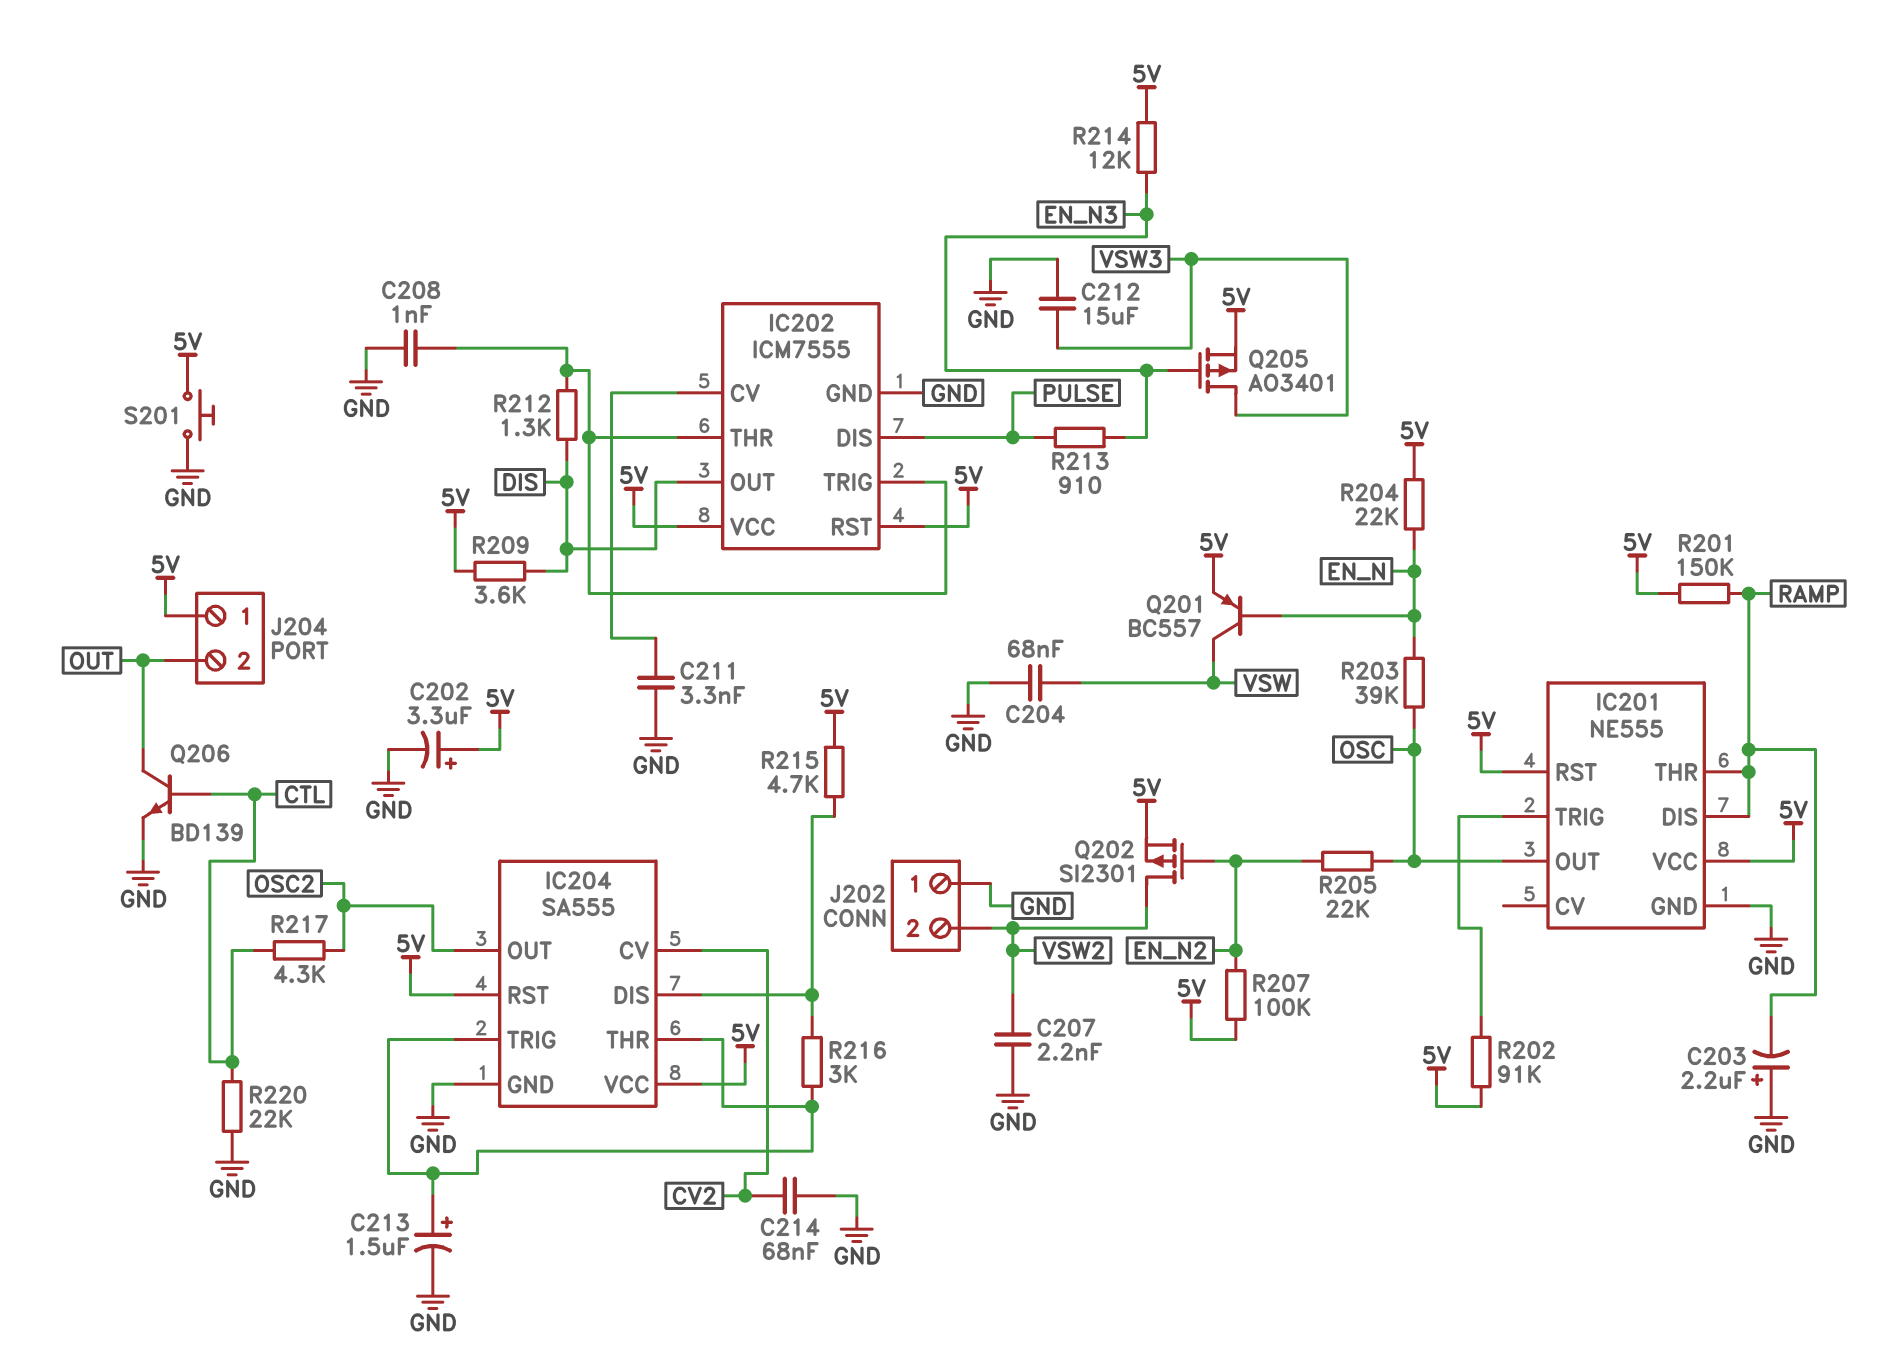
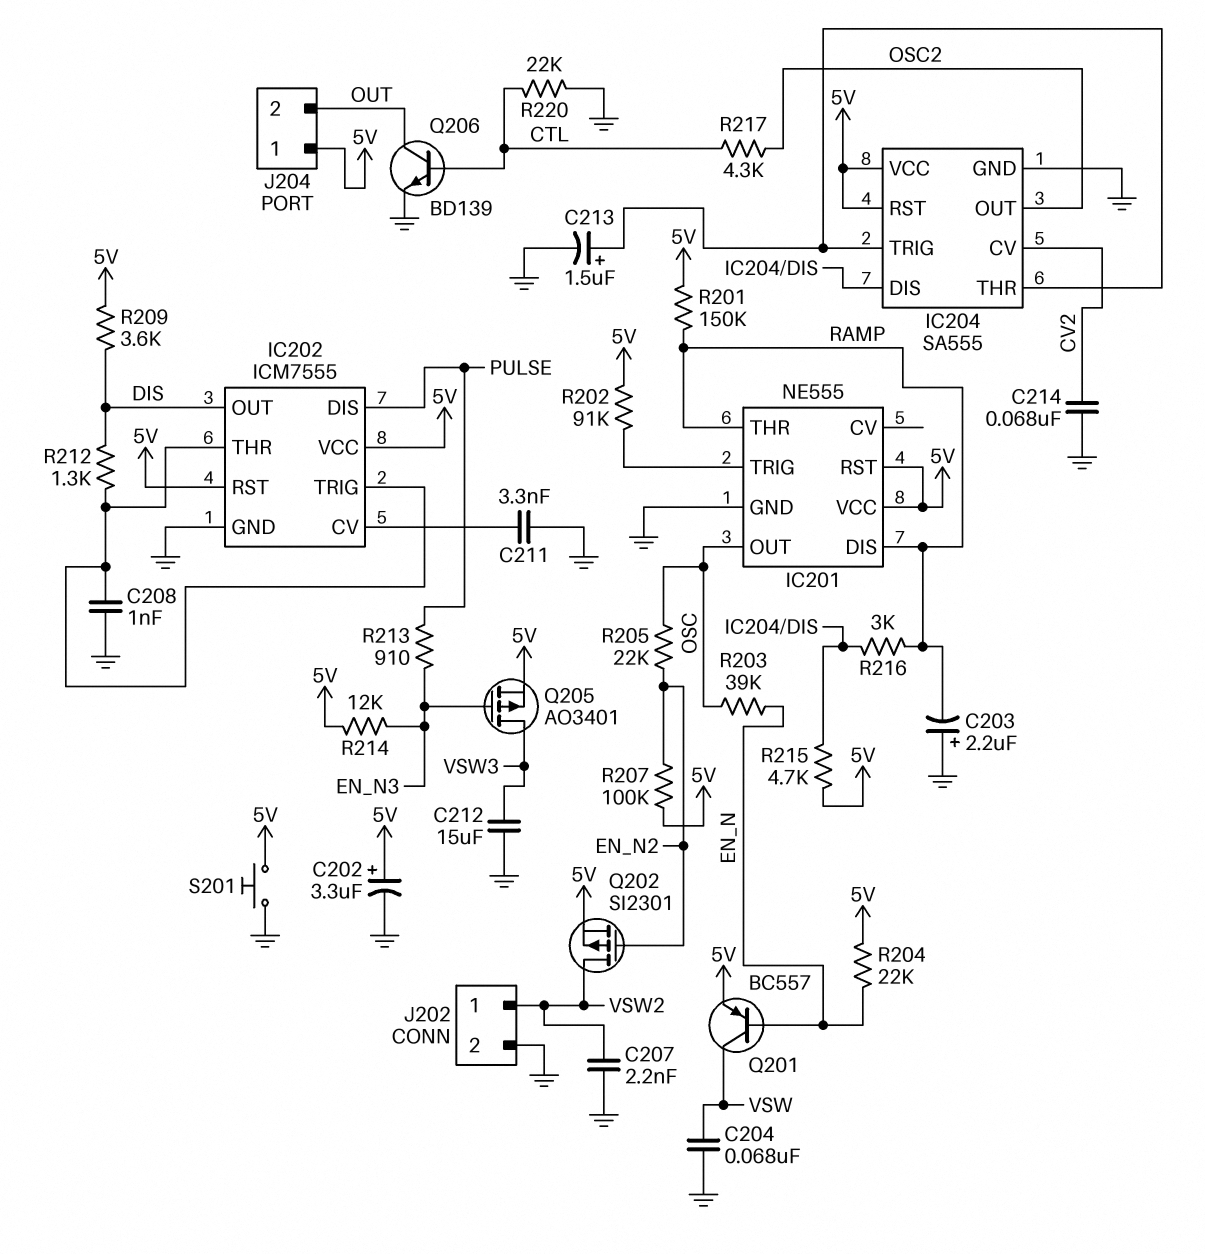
J202 pin 1: GND -> VSW2
J202 pin 2: VSW2 -> GND
R216: 3k (IC204/DIS, IC204/THR) -> 3k (IC204/DIS, RAMP)

